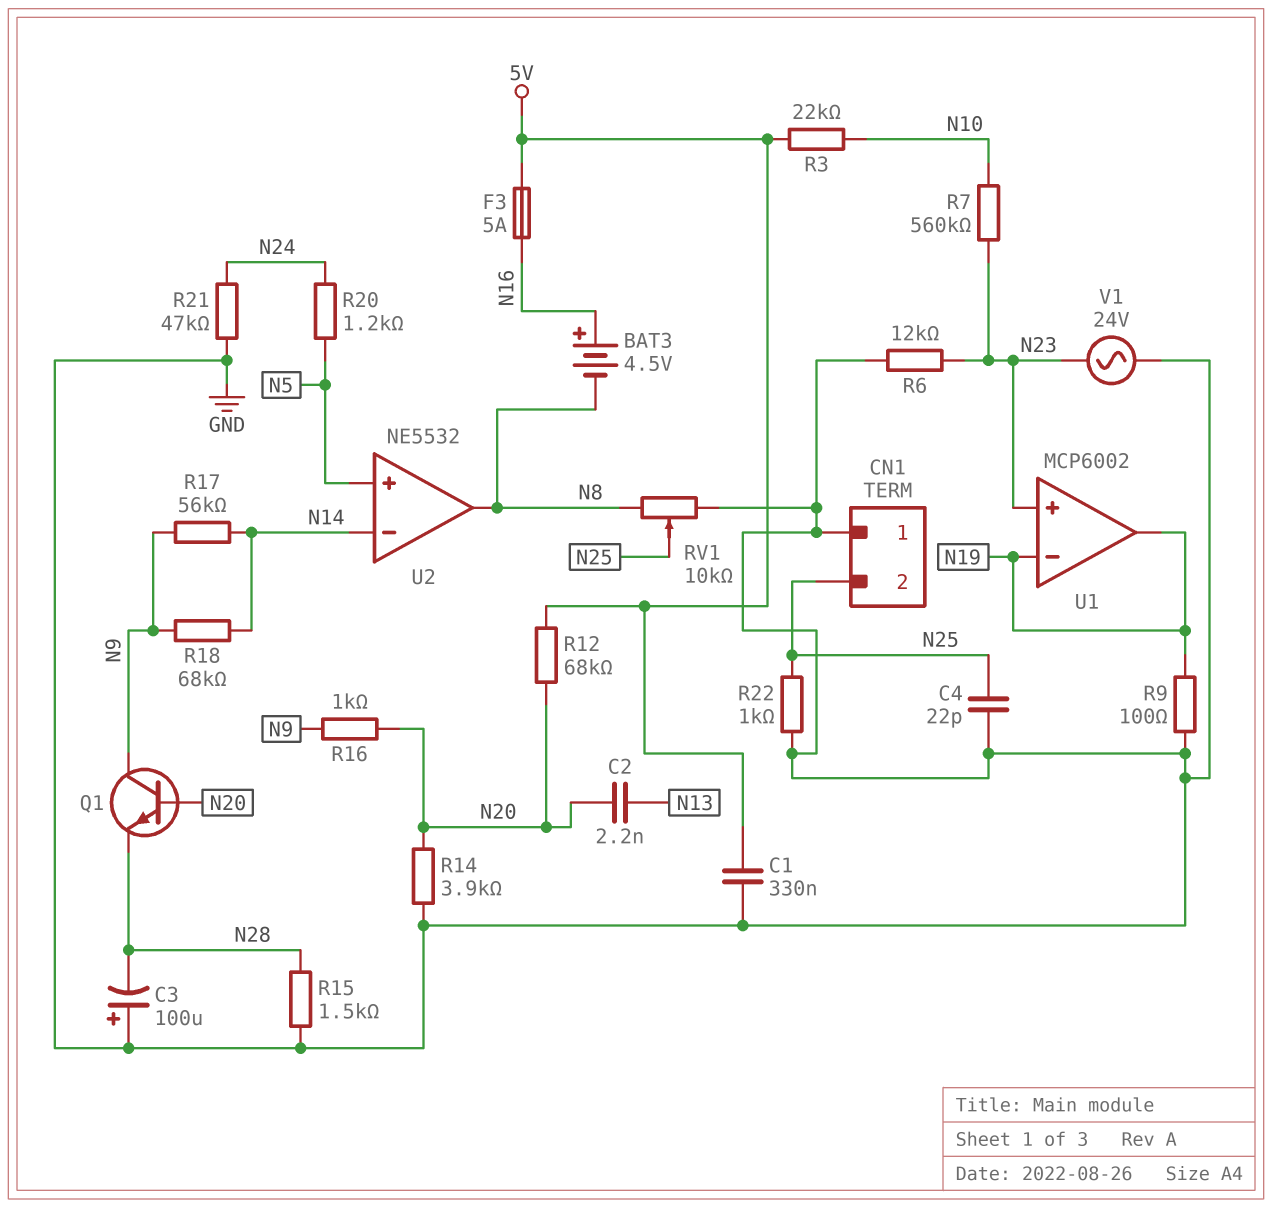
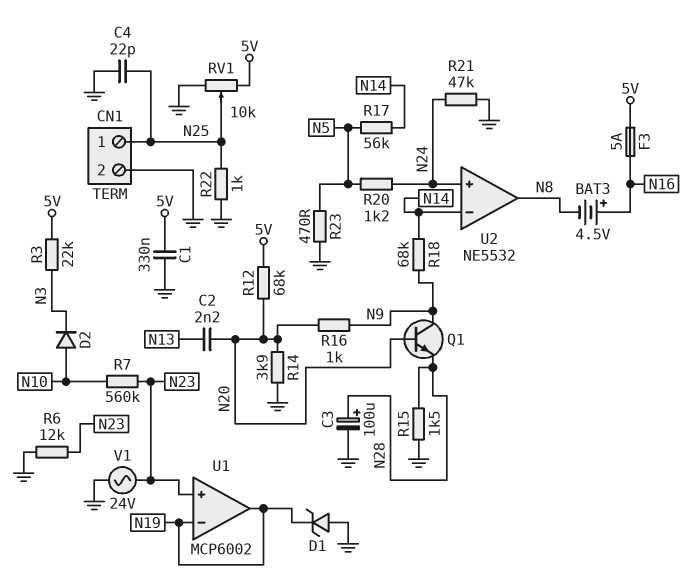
C3: 100uF (plus GND, minus N28) -> 100uF (plus N28, minus GND)
CN1 pin 1: GND -> N25
CN1 pin 2: N25 -> GND
D1: none -> zener (A GND, K N19)
D2: none -> diode (A N10, K N3)
R3: 22k (5V, N10) -> 22k (5V, N3)
R9: 100 (GND, N19) -> none
R17: 56k (N9, N14) -> 56k (N5, N14)
R23: none -> 470 (GND, N5)
RV1: 10k (GND, N8, wiper N25) -> 10k (5V, GND, wiper N25)
U2 pin in+: N5 -> N24

